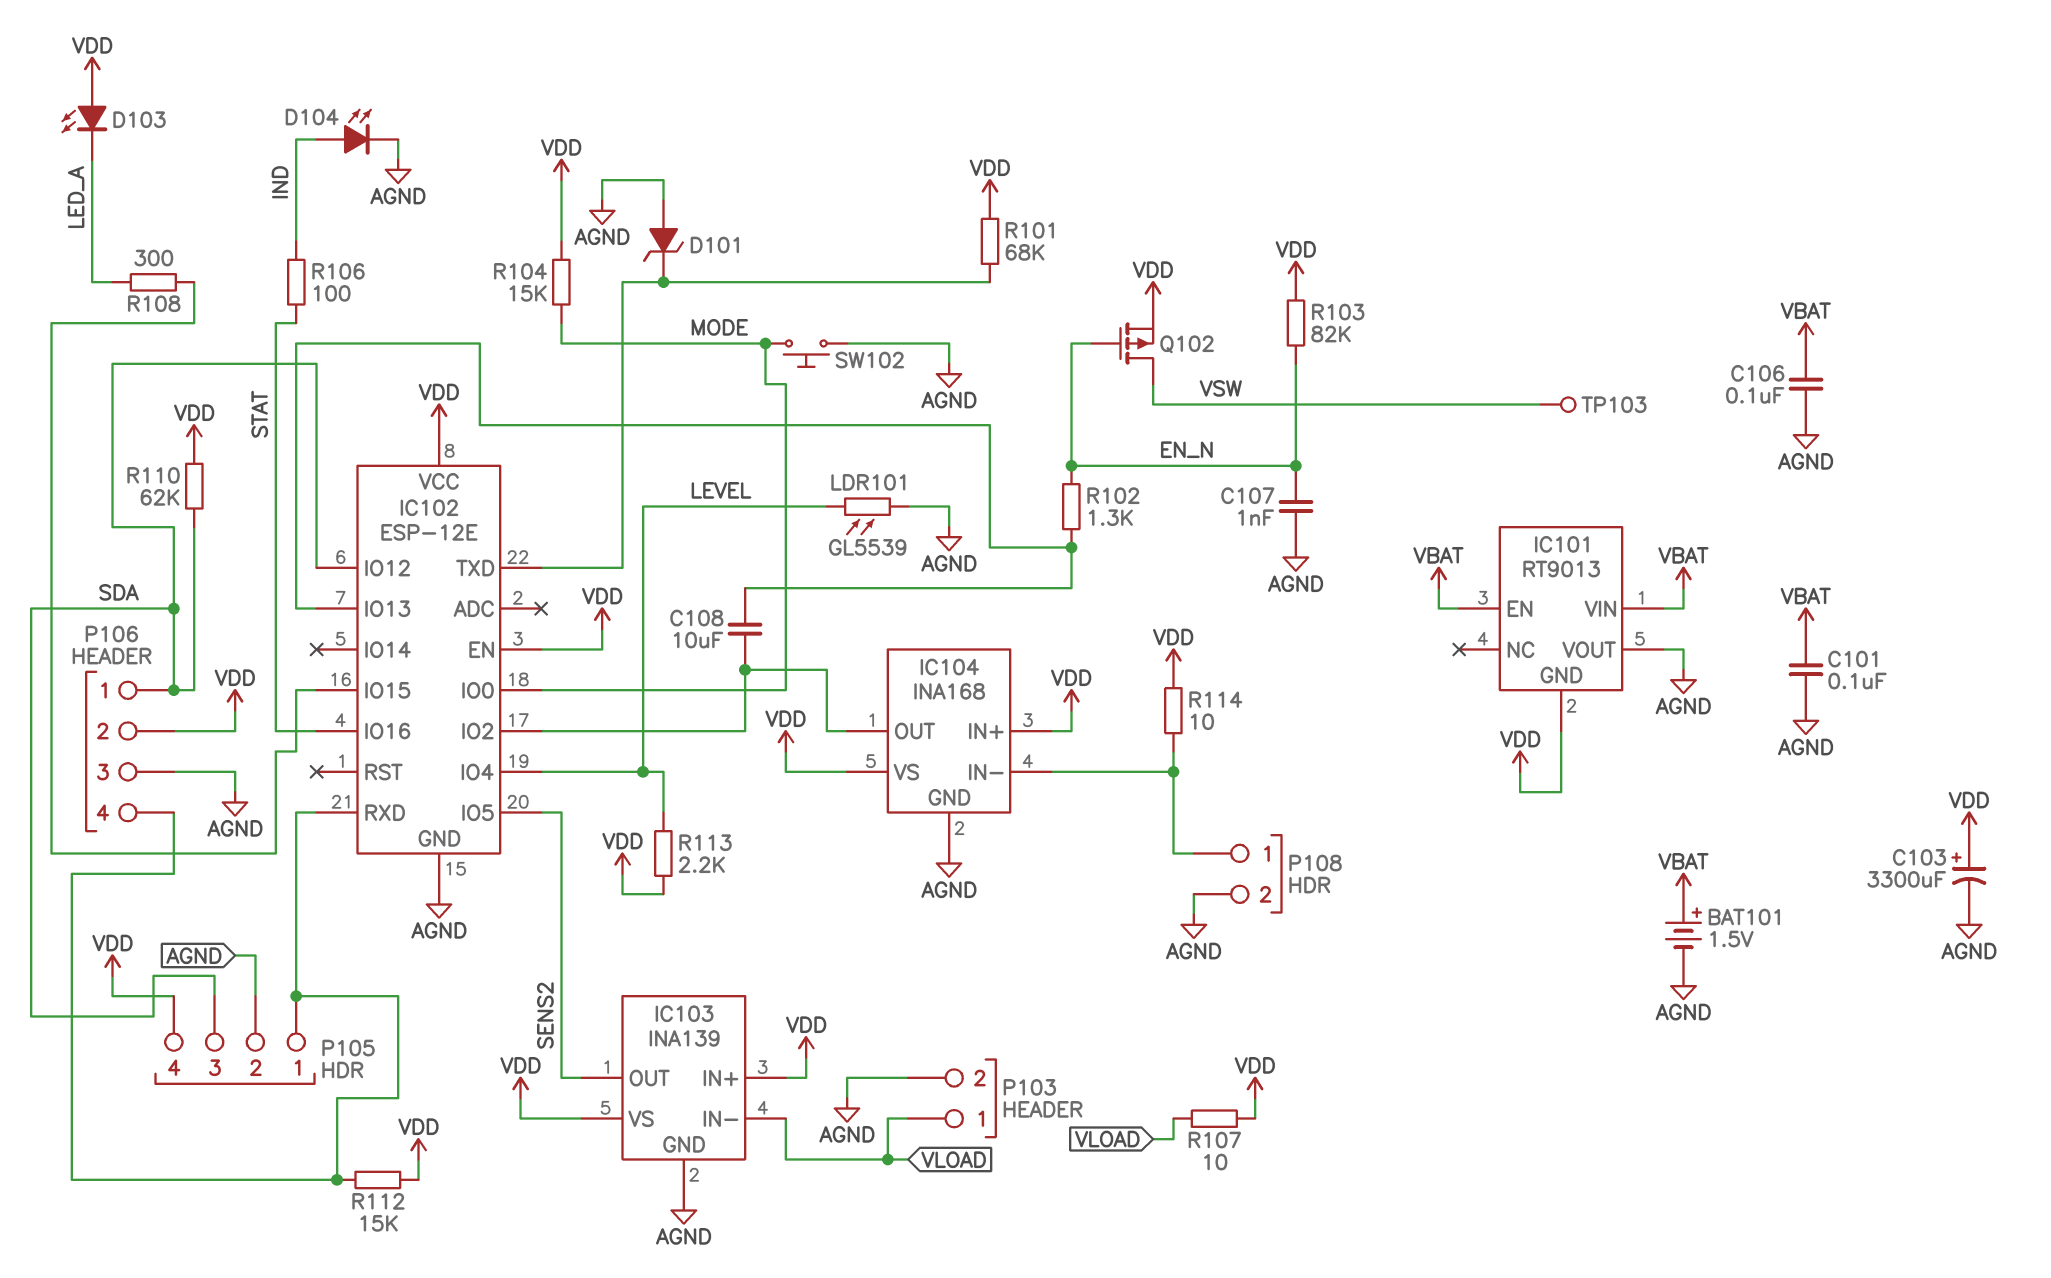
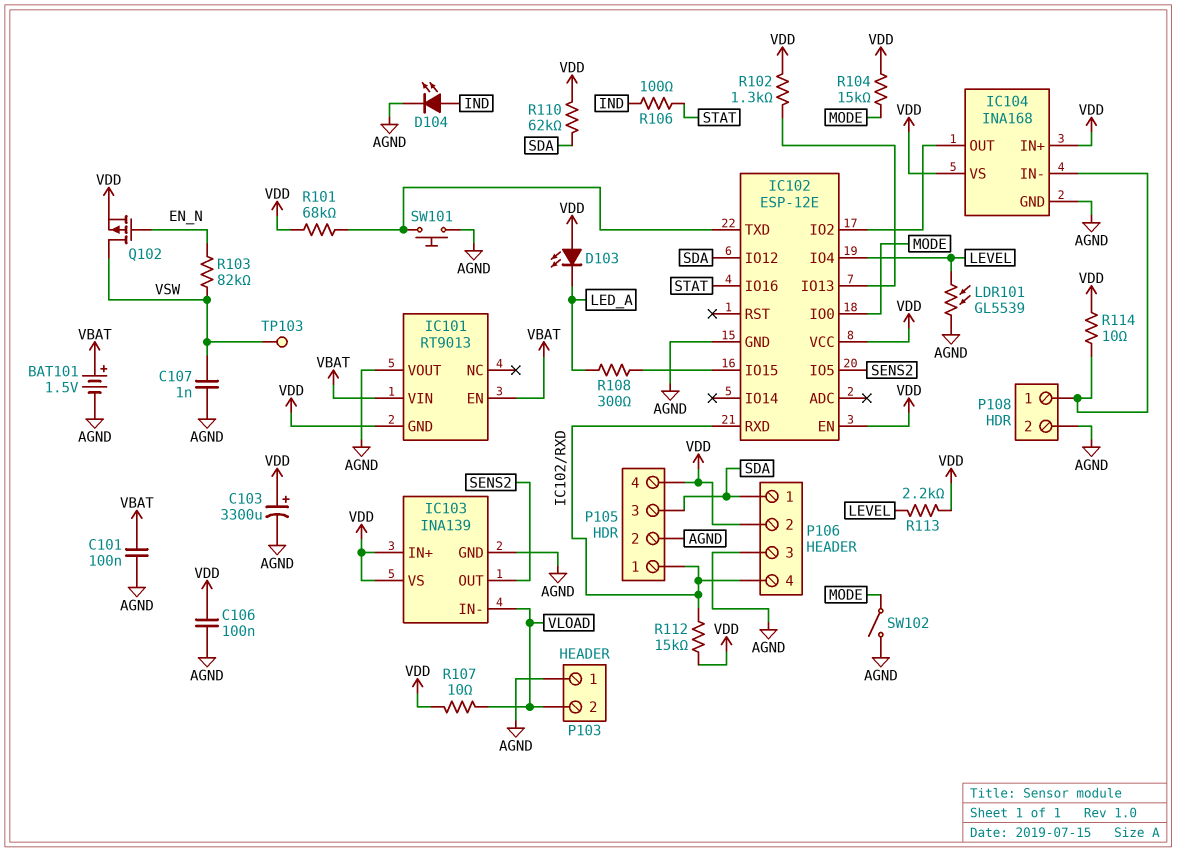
C106: 100nF (AGND, VBAT) -> 100nF (AGND, VDD)
C107: 1nF (AGND, EN_N) -> 1nF (AGND, VSW)
C108: 10uF (IC102/IO2, IC102/IO13) -> none
D101: zener (A AGND, K IC102/TXD) -> none
P103 pin 1: VLOAD -> AGND
P103 pin 2: AGND -> VLOAD
R102: 1.3k (EN_N, IC102/IO13) -> 1.3k (IC102/IO13, VDD)
R103: 82k (EN_N, VDD) -> 82k (EN_N, VSW)
SW101: none -> button (AGND, IC102/TXD)
SW102: button (AGND, MODE) -> switch (AGND, MODE)

